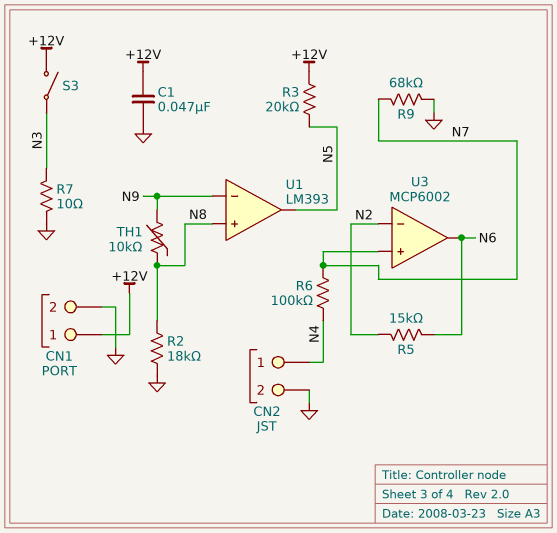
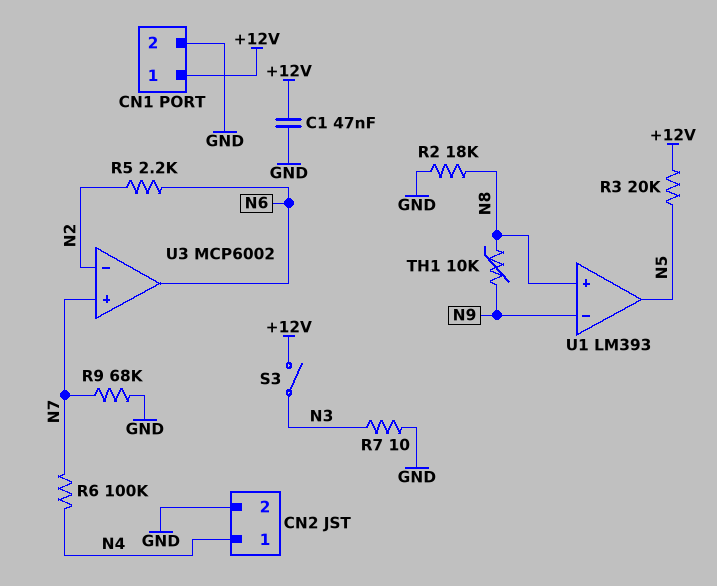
R5: 15k (N2, N6) -> 2.2k (N2, N6)

